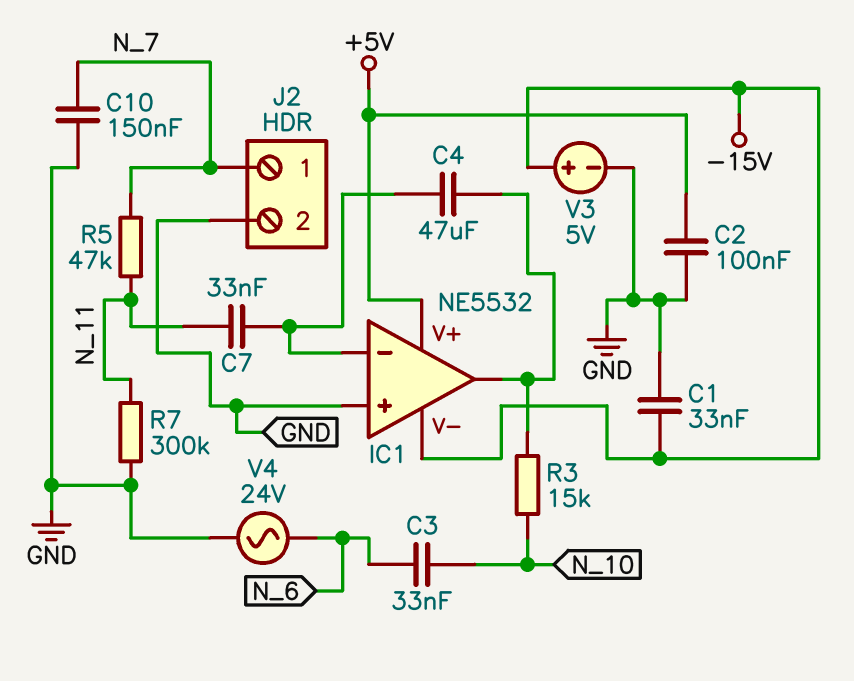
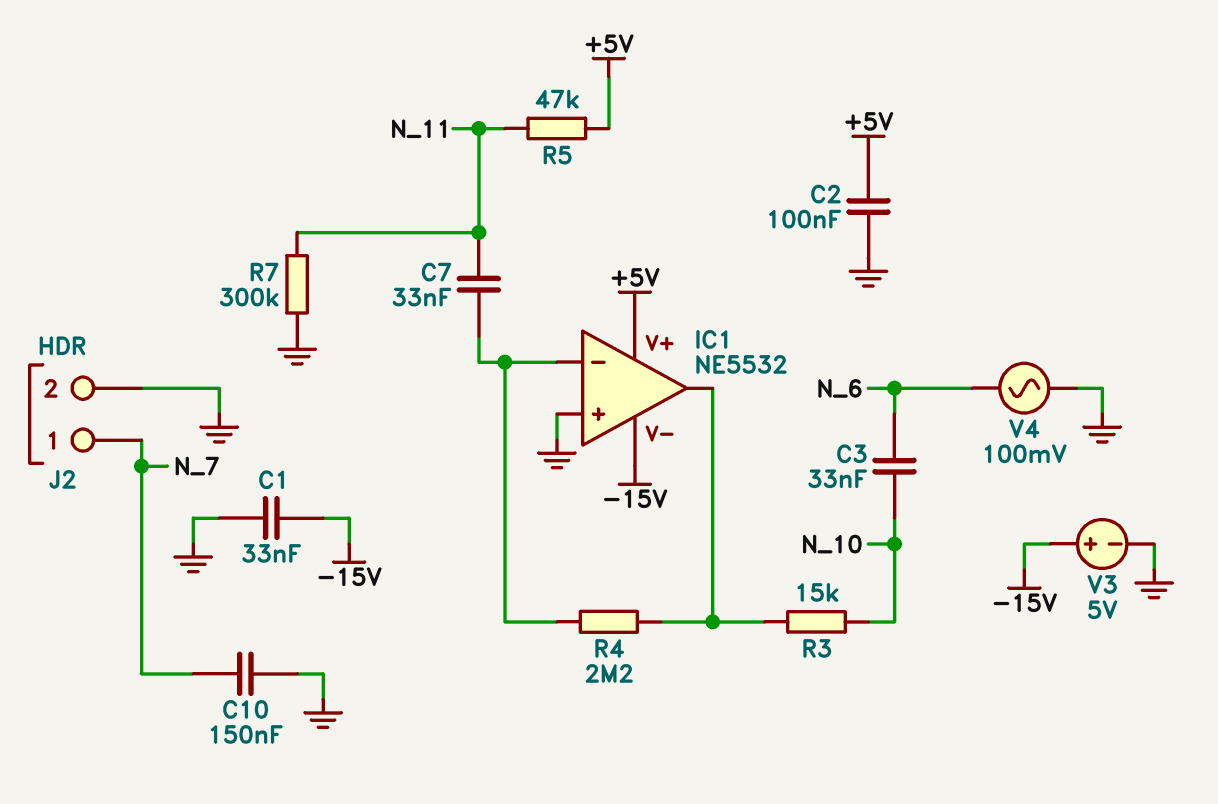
C4: 47uF (IC1/in-, IC1/out) -> none
R4: none -> 2.2M (IC1/in-, IC1/out)
R5: 47k (N_7, N_11) -> 47k (+5V, N_11)
V4: AC 24V (GND, N_6) -> AC 100mV (GND, N_6)

